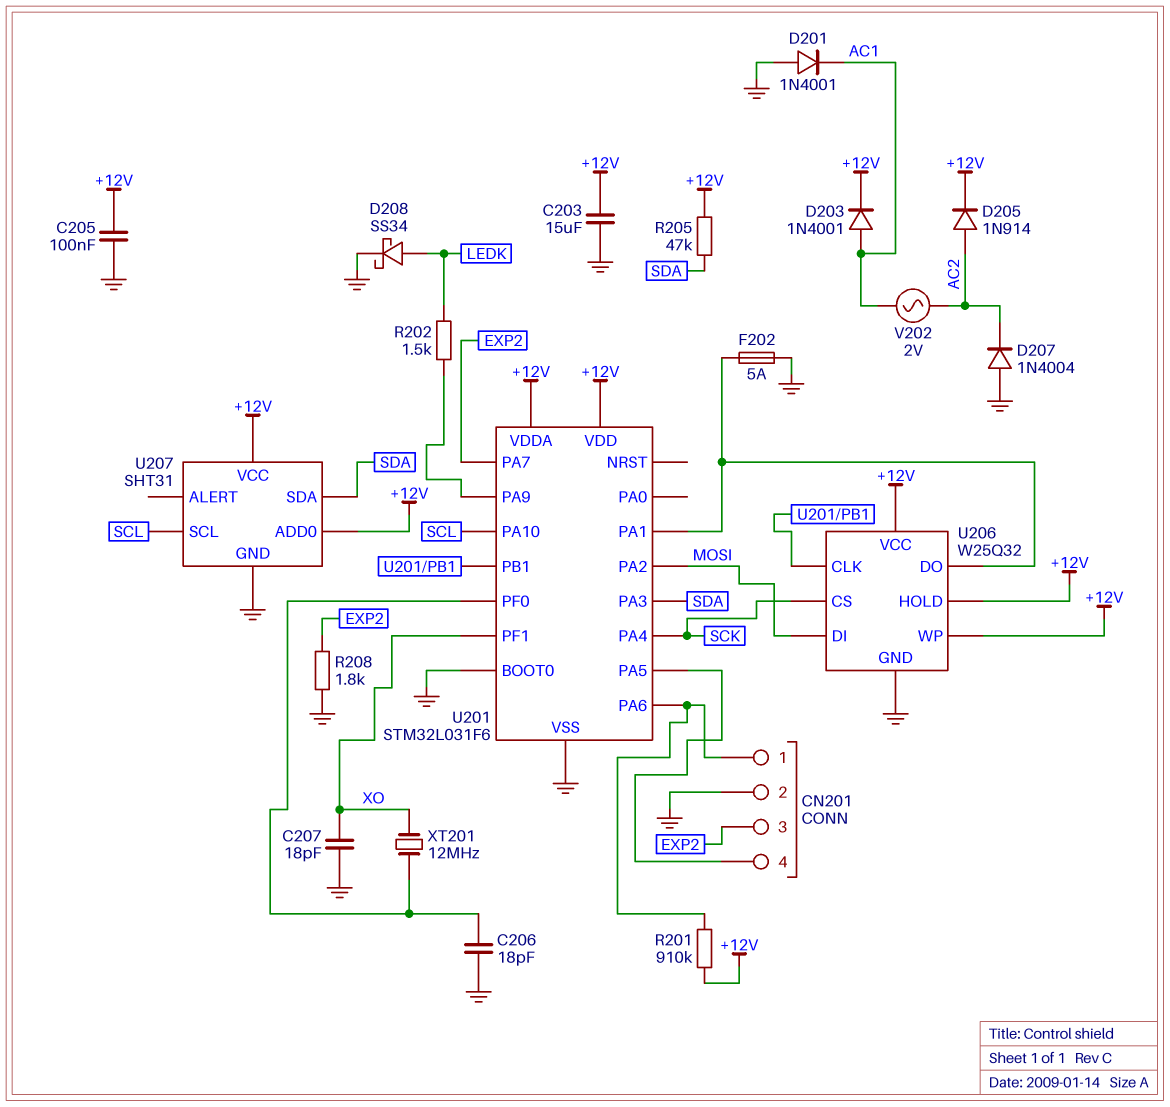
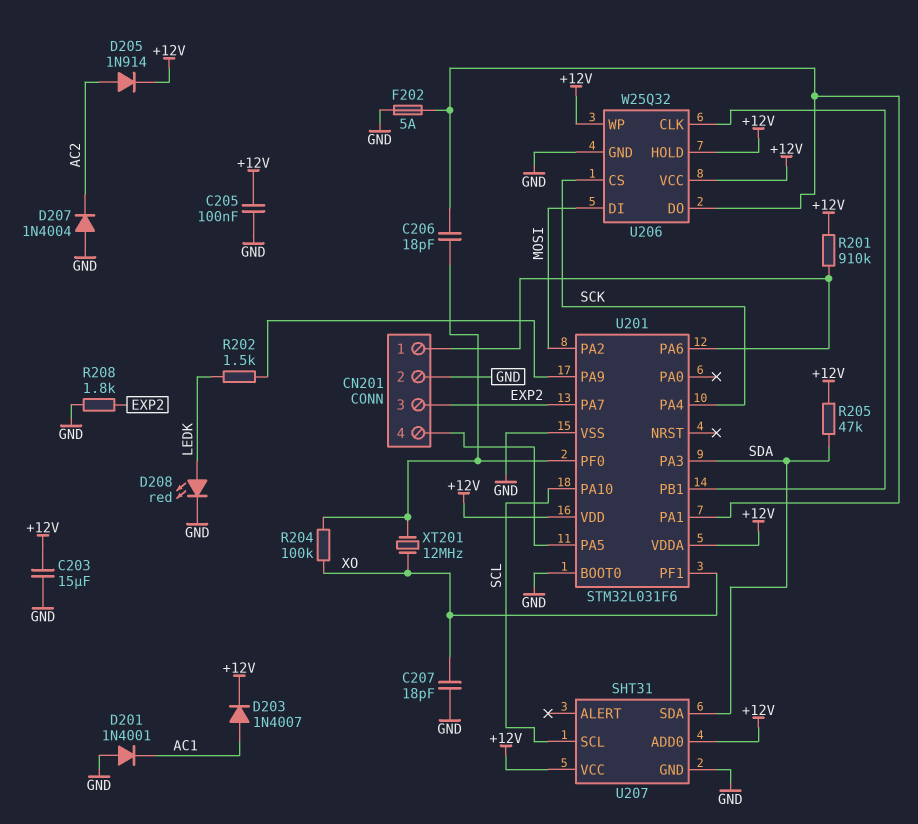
C206: 18pF (GND, U201/PF0) -> 18pF (U201/PA1, U201/PF0)
D203: diode 1N4001 (A AC1, K +12V) -> diode 1N4007 (A AC1, K +12V)
D208: schottky SS34 (A LEDK, K GND) -> LED red (A LEDK, K GND)
R204: none -> 100k (U201/PF0, XO)
V202: AC 2V (AC1, AC2) -> none

